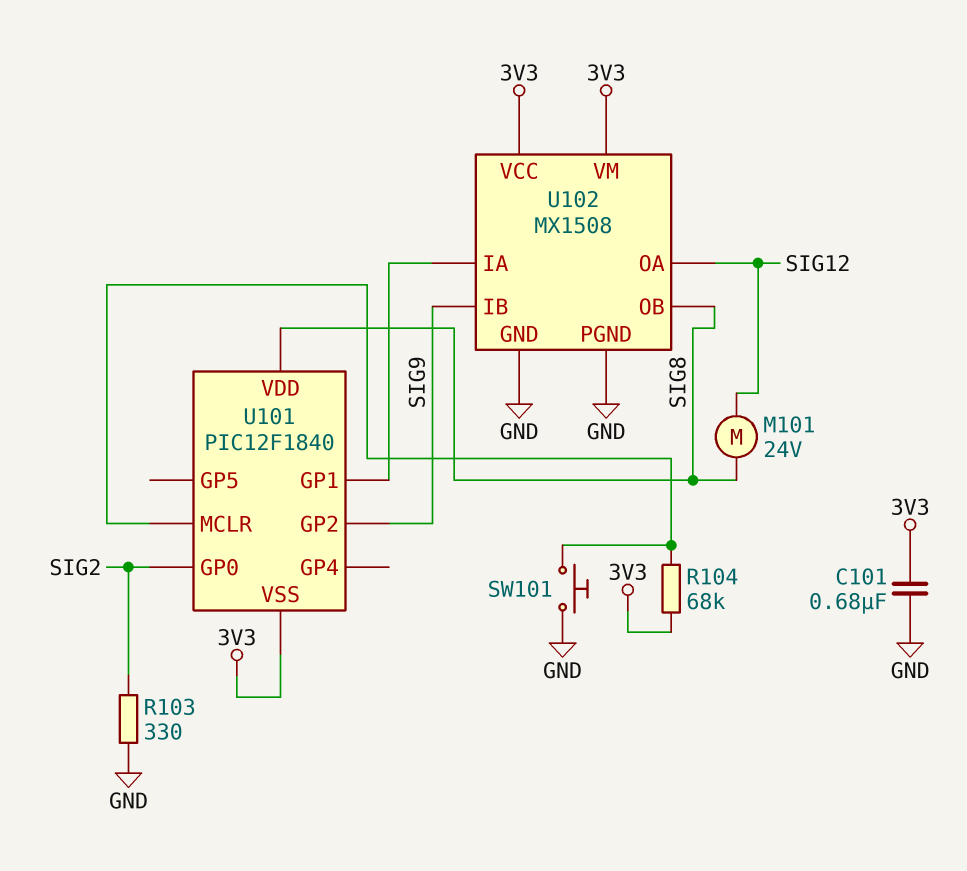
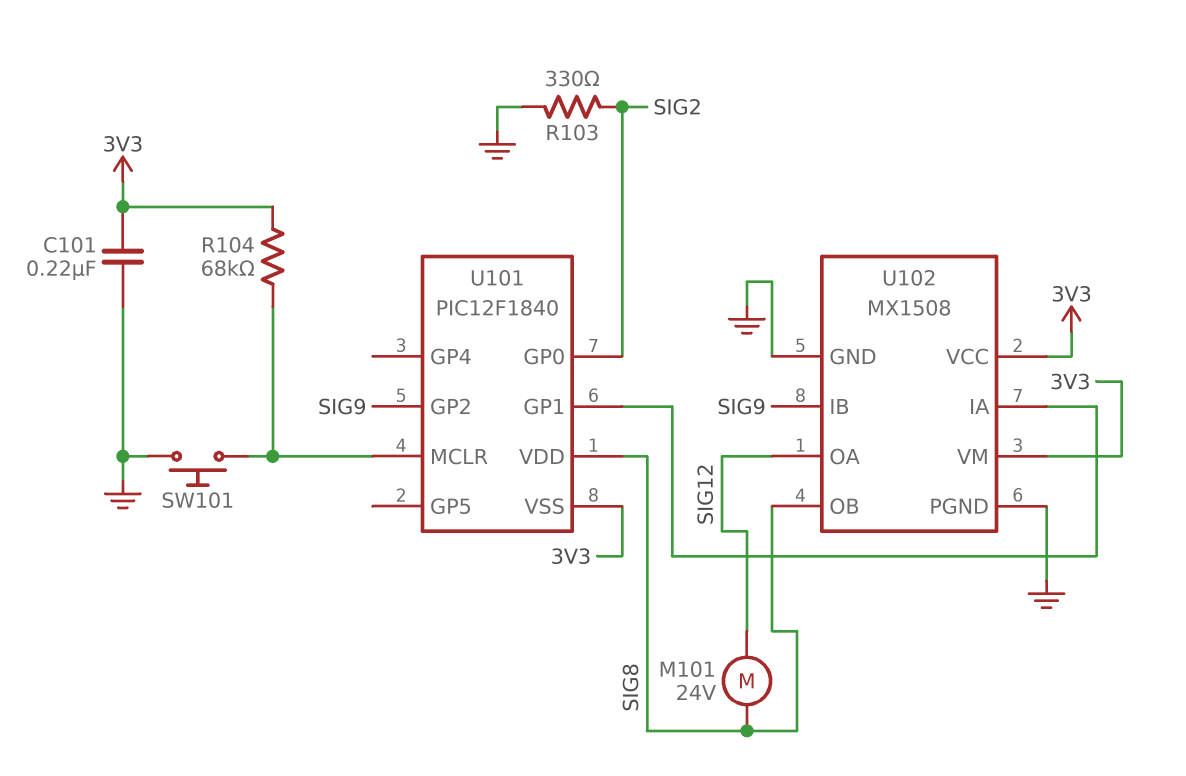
C101: 680nF (3V3, GND) -> 220nF (3V3, GND)

